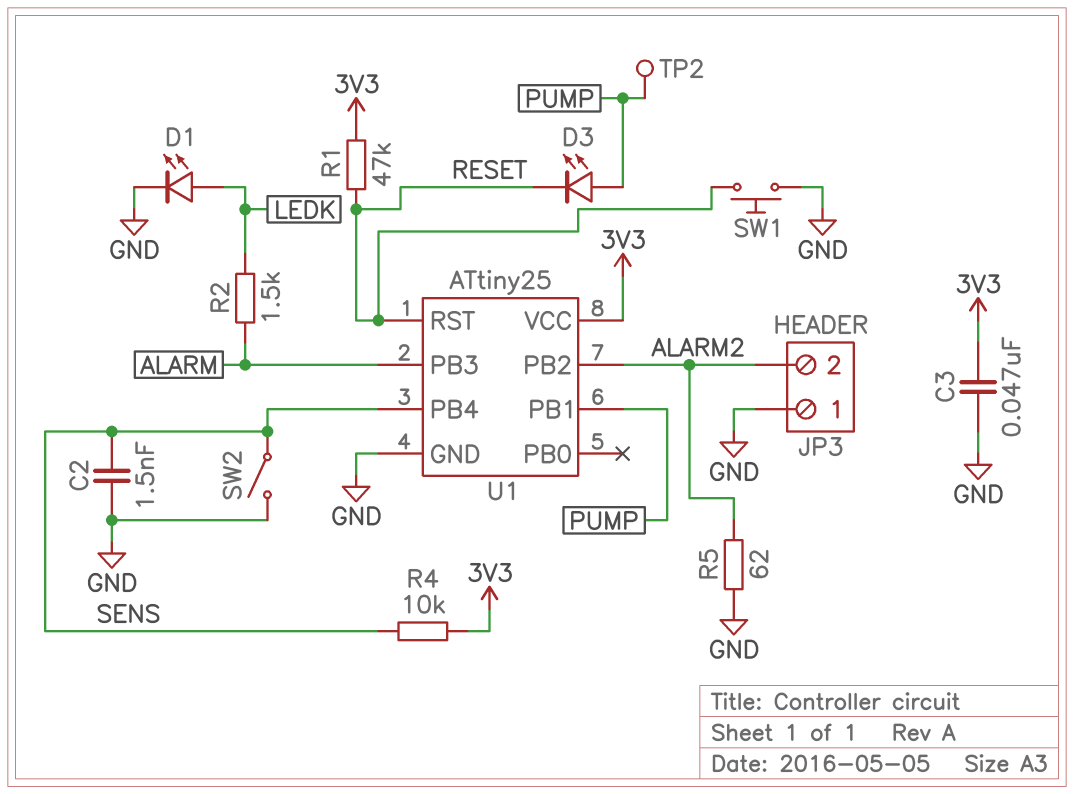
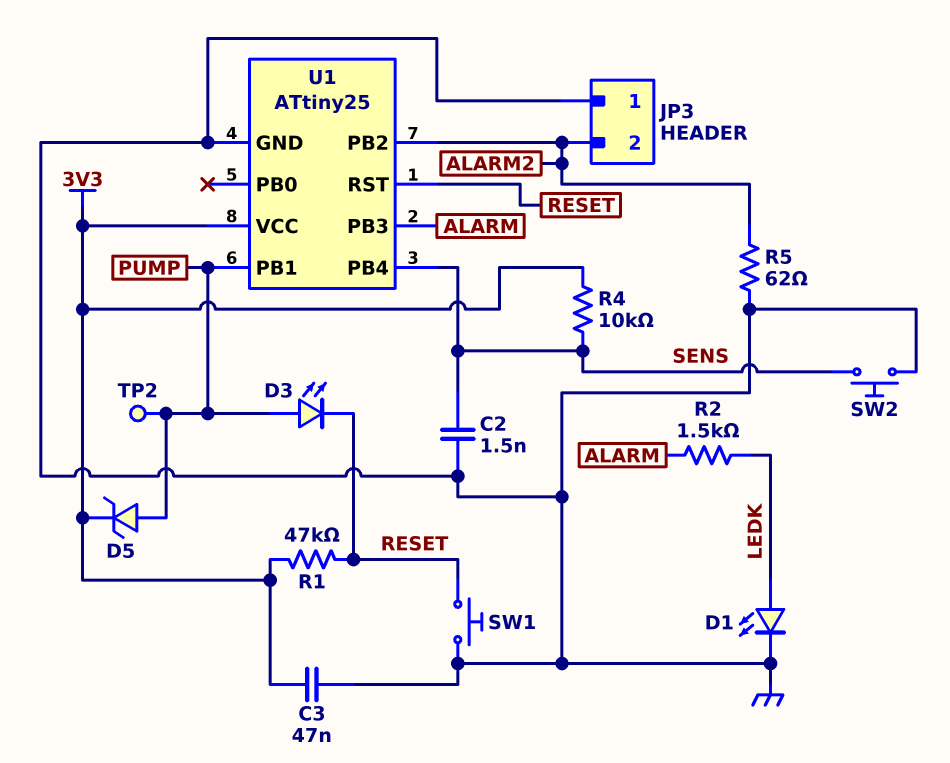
D5: none -> zener (A PUMP, K 3V3)
SW2: switch (GND, SENS) -> button (GND, SENS)

